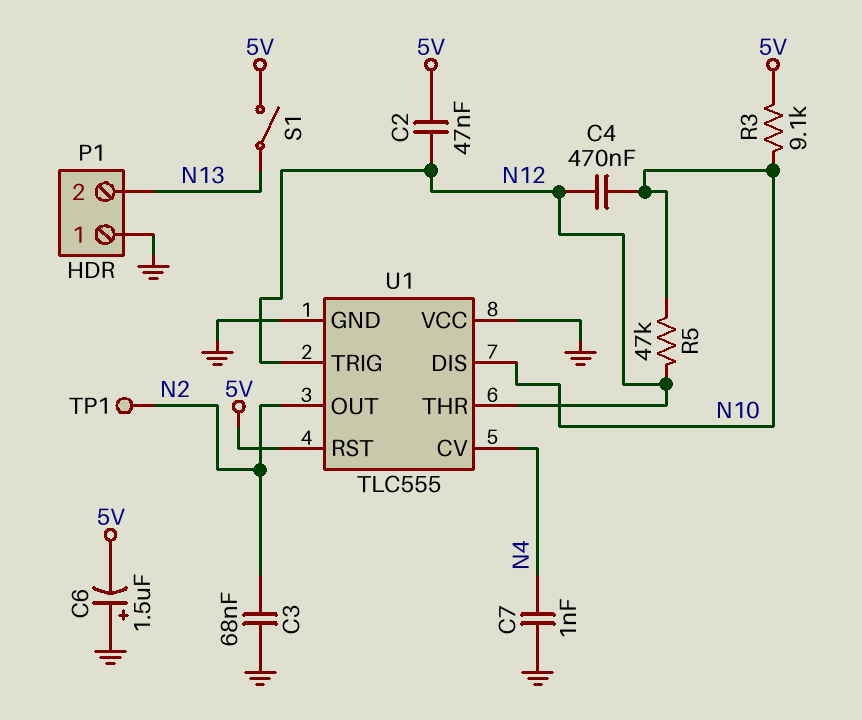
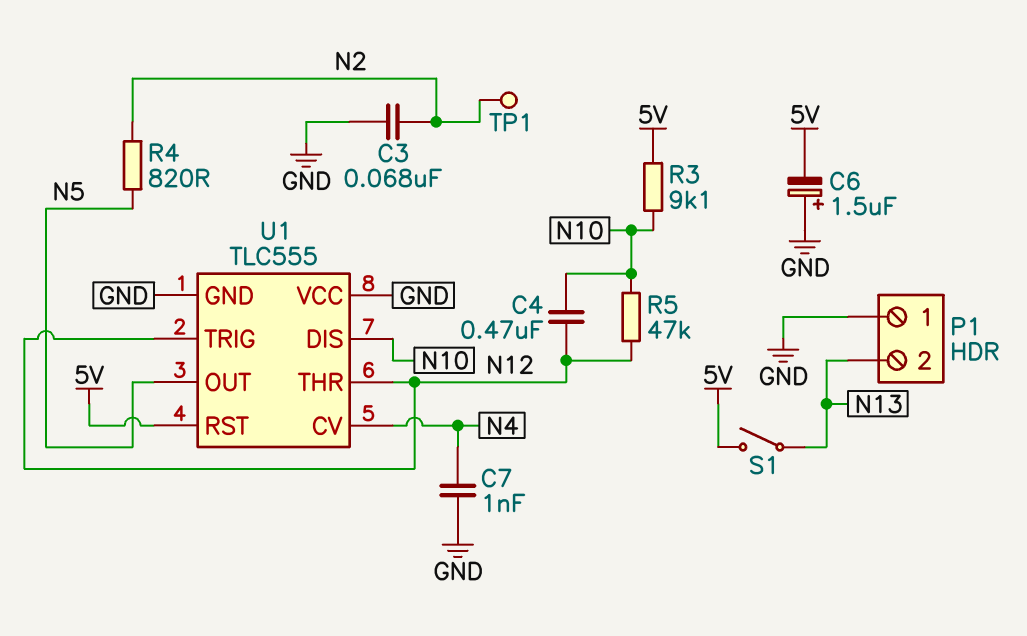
C2: 47nF (5V, N12) -> none
R4: none -> 820 (N2, N5)
U1 pin OUT: N2 -> N5

